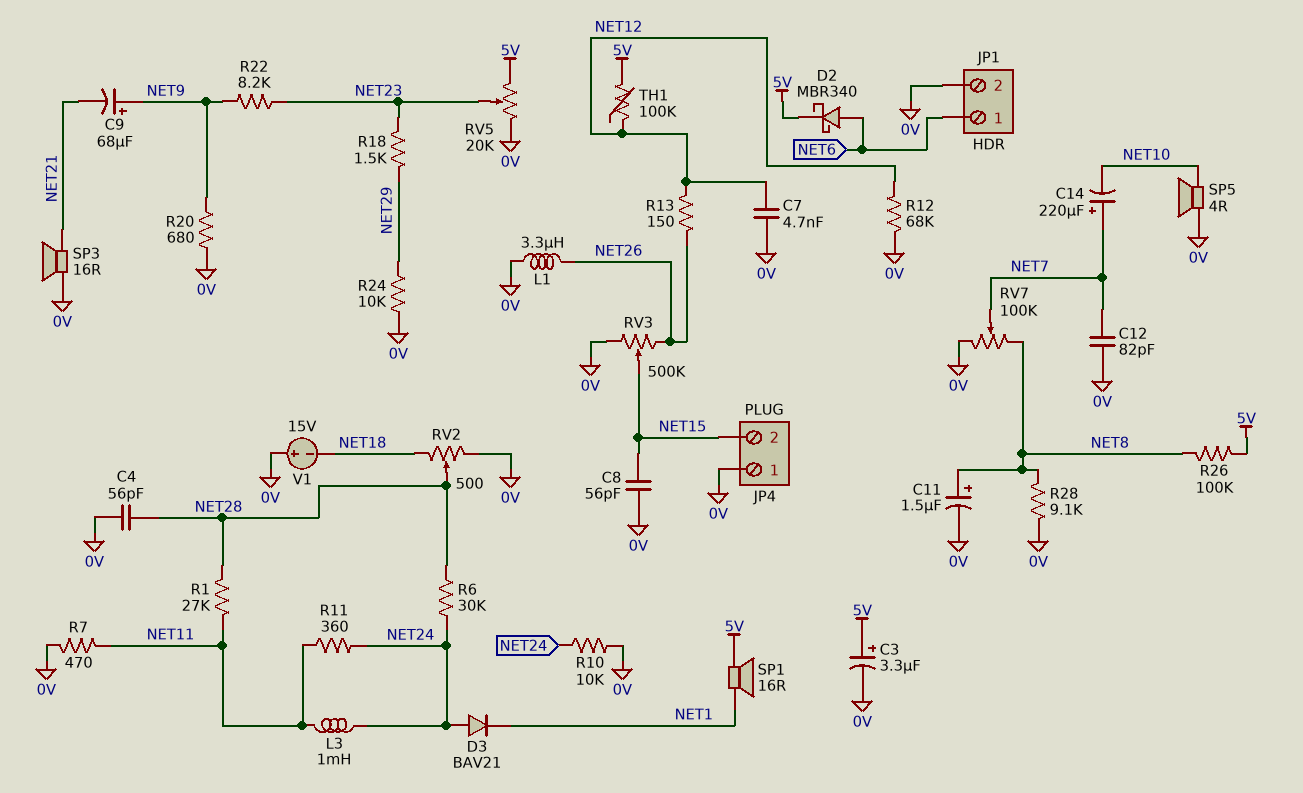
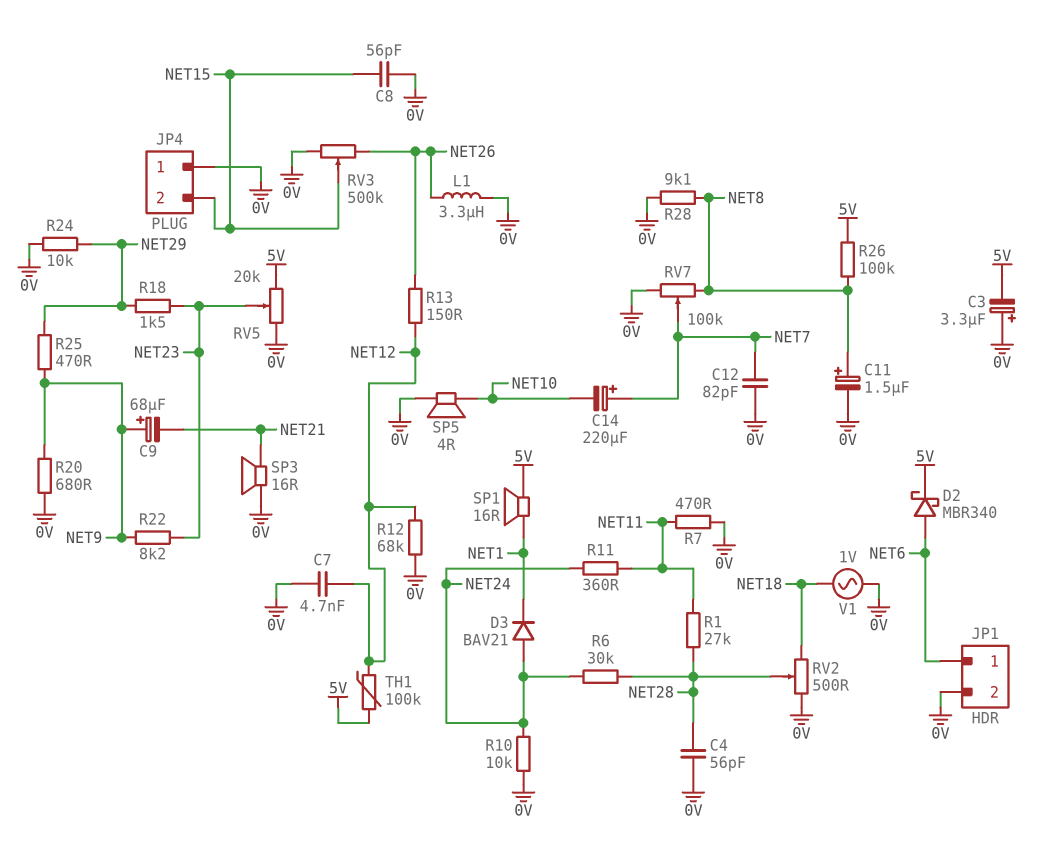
C3: 3.3uF (plus 5V, minus 0V) -> 3.3uF (plus 0V, minus 5V)
L3: 1mH (NET11, NET24) -> none
R25: none -> 470 (NET9, NET29)
V1: 15V (plus 0V, minus NET18) -> AC 1V (0V, NET18)

